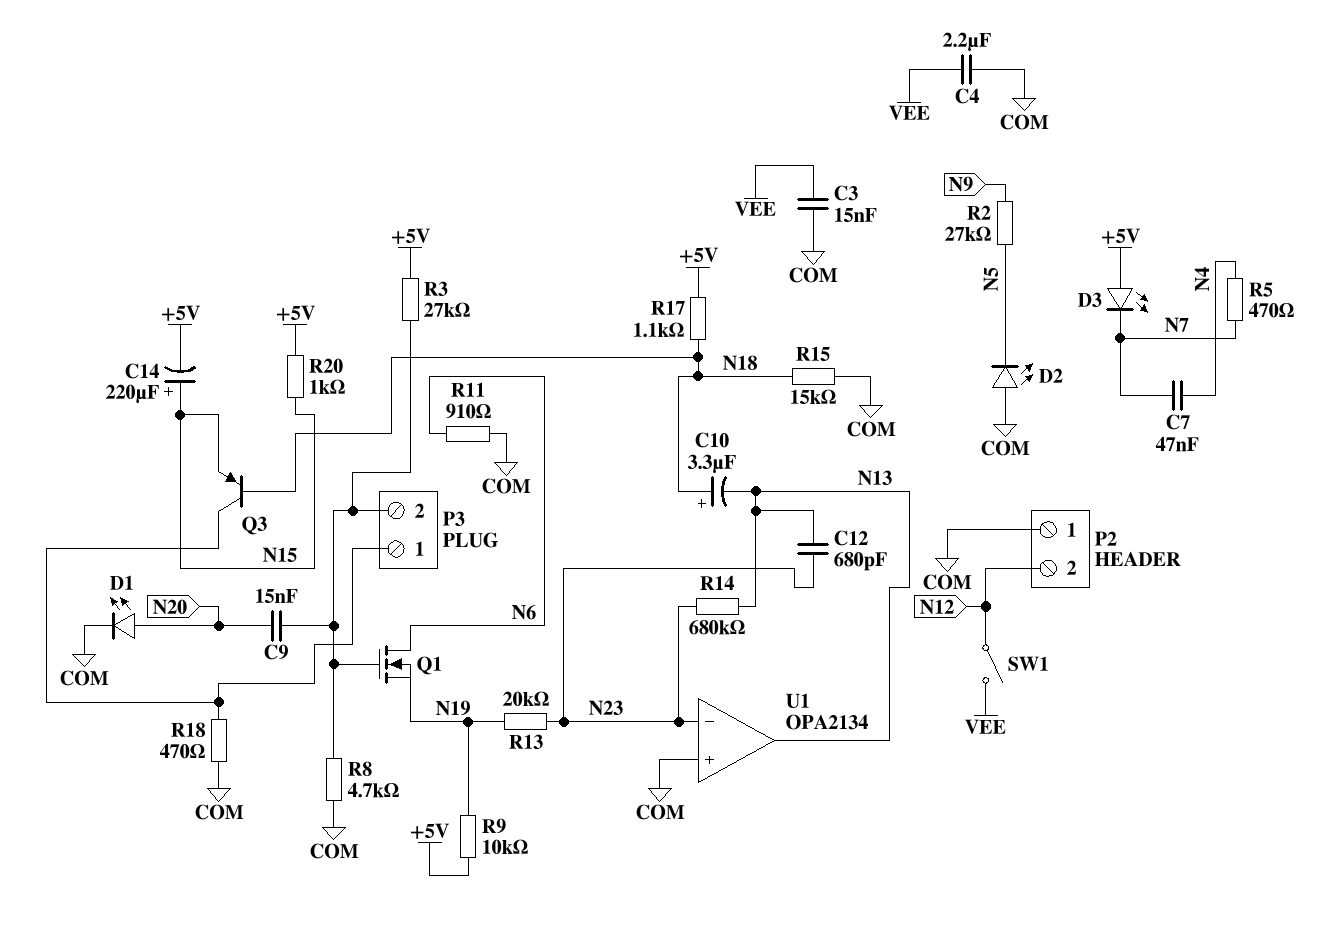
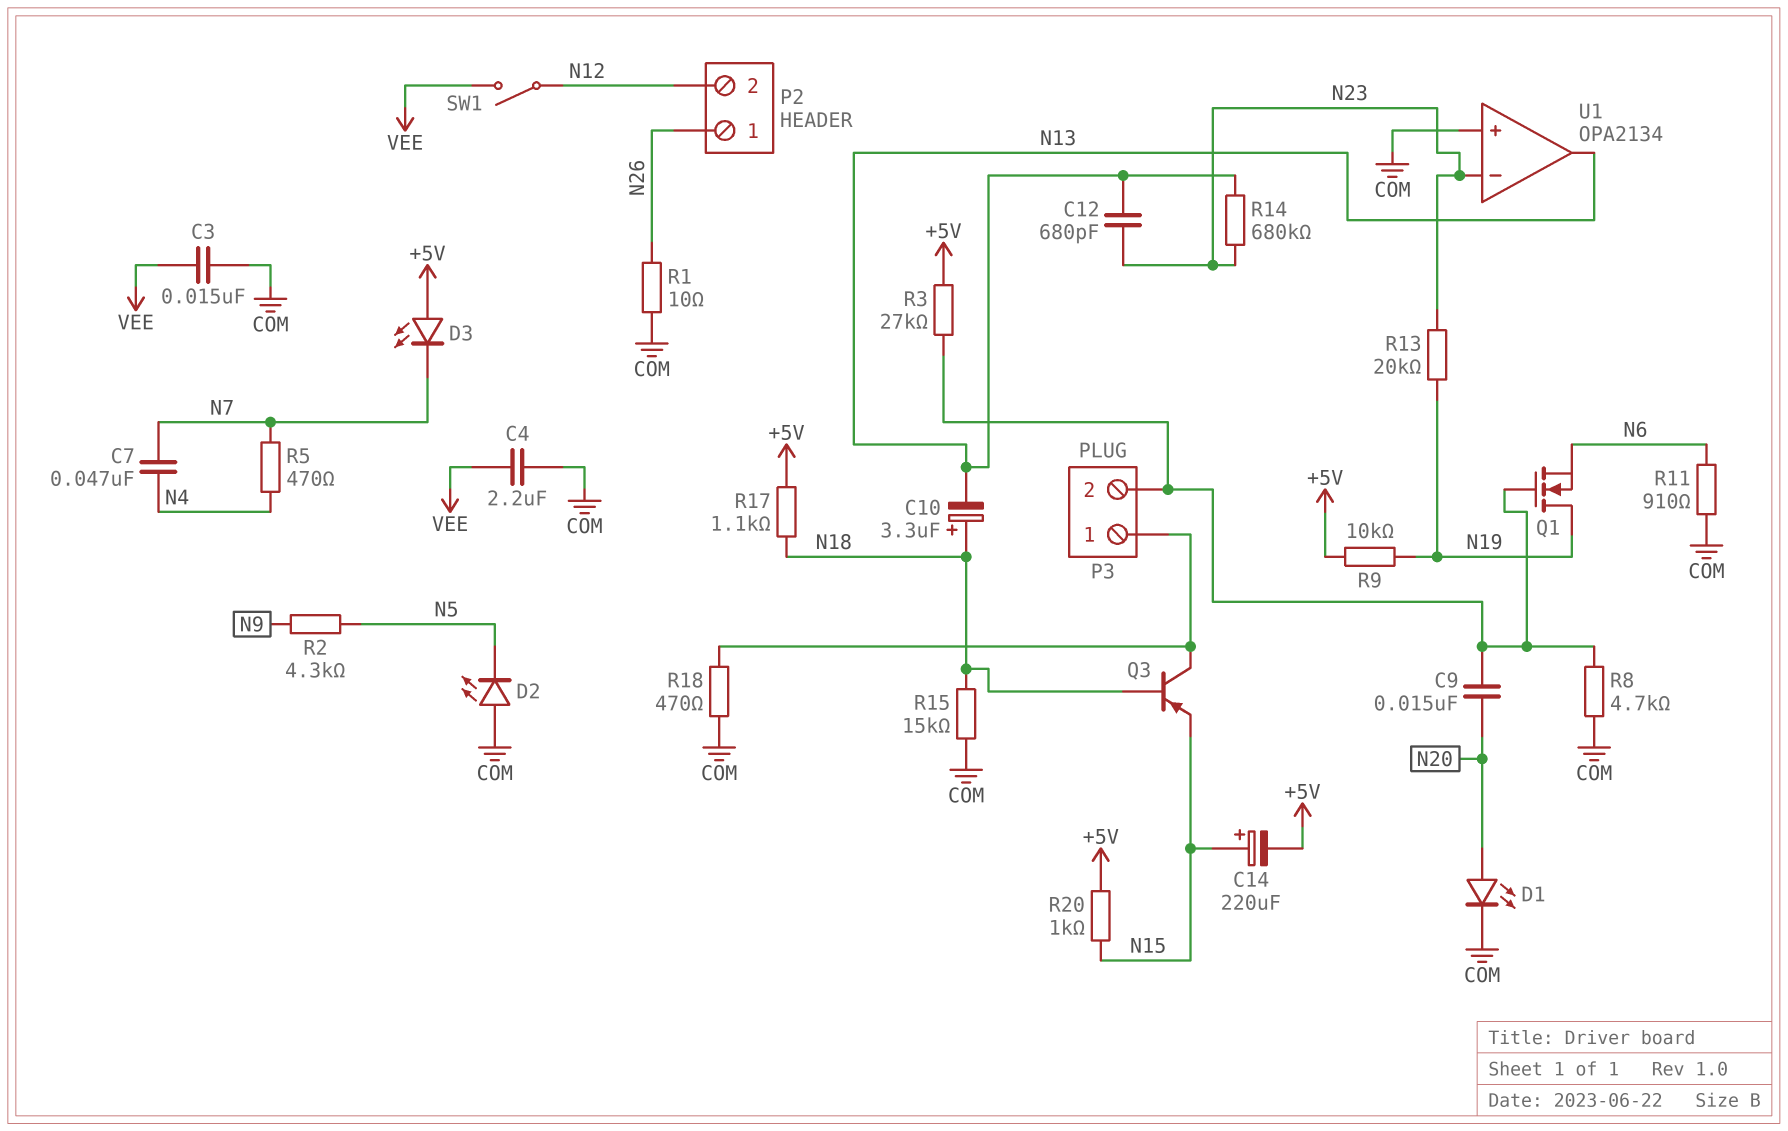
P2 pin 1: COM -> N26
Q1: NMOS (G P3/2, D N6, S N19) -> NMOS (G P3/2, D N19, S N6)
R1: none -> 10 (COM, N26)
R2: 27k (N5, N9) -> 4.3k (N5, N9)

